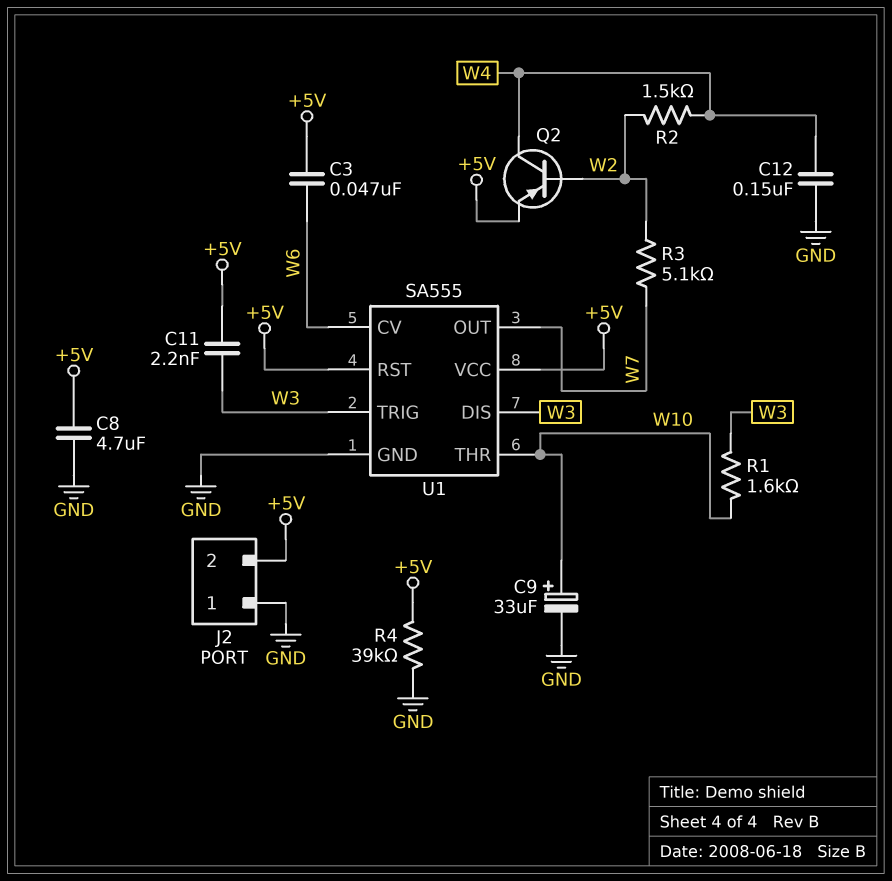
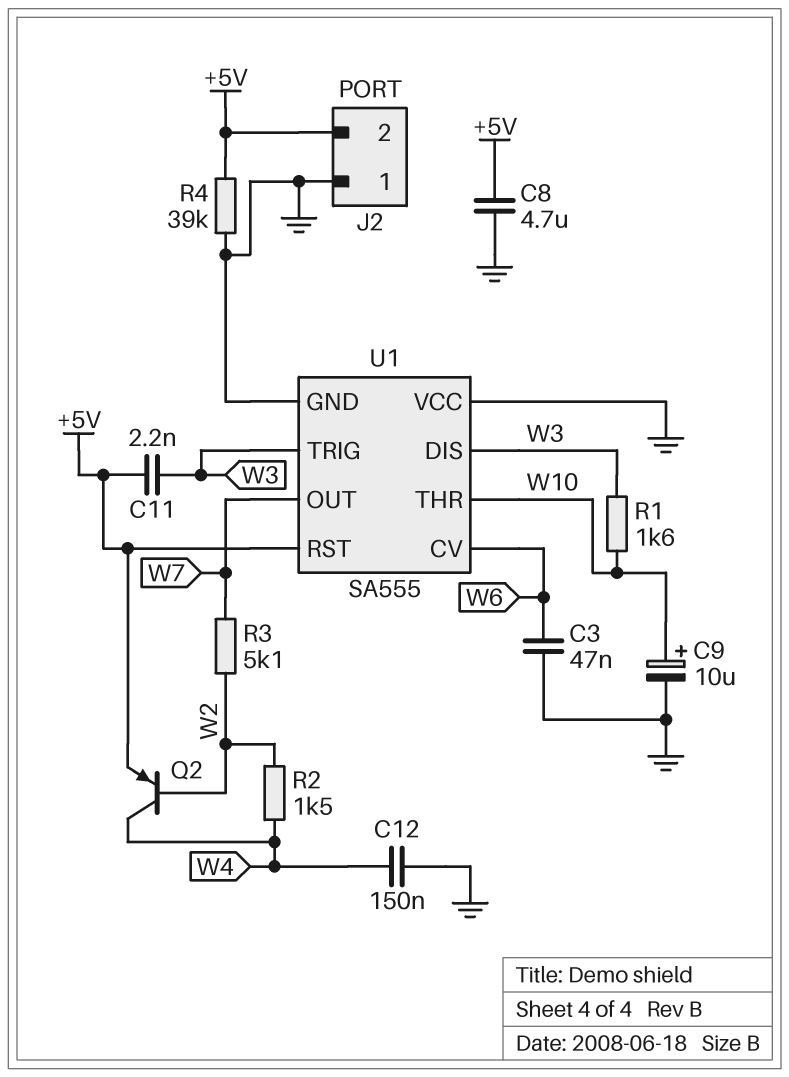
C3: 47nF (+5V, W6) -> 47nF (GND, W6)
C9: 33uF (plus W10, minus GND) -> 10uF (plus W10, minus GND)
U1 pin VCC: +5V -> GND

